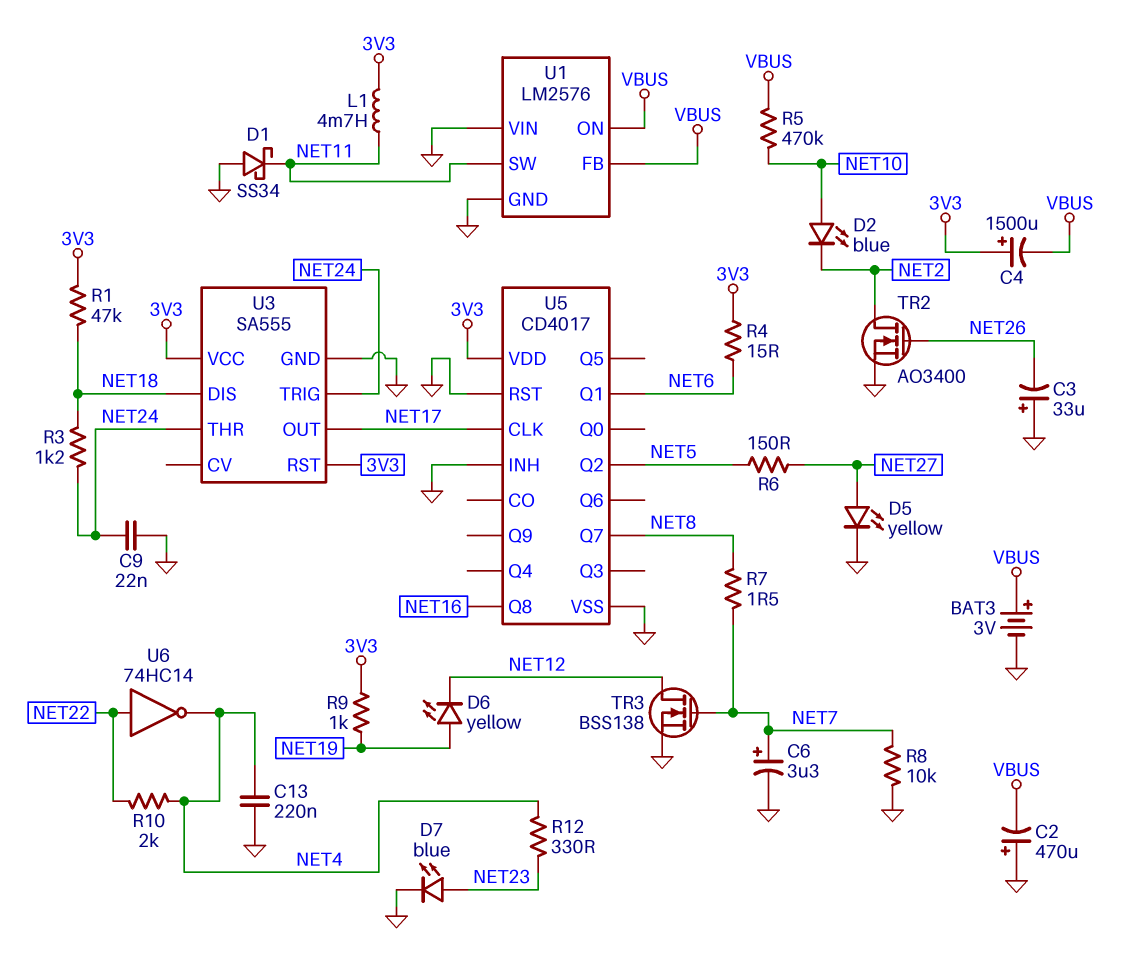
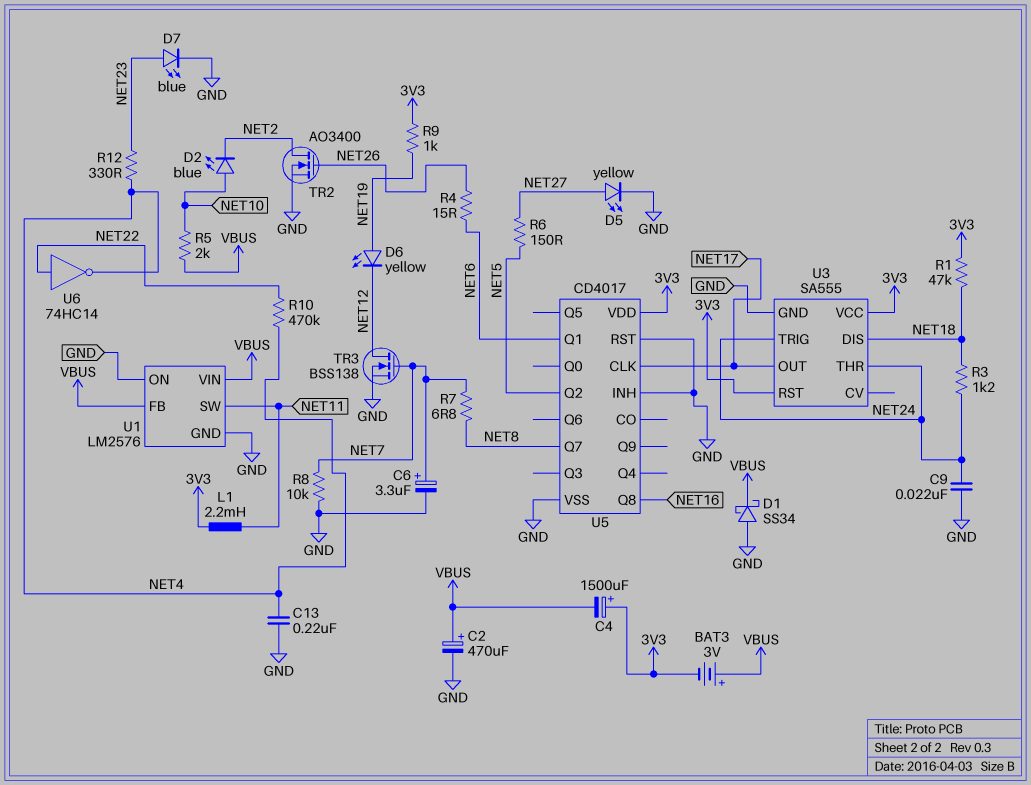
BAT3: 3V (plus VBUS, minus GND) -> 3V (plus VBUS, minus 3V3)
C2: 470uF (plus GND, minus VBUS) -> 470uF (plus VBUS, minus GND)
C3: 33uF (plus GND, minus NET26) -> none
D1: schottky SS34 (A GND, K NET11) -> schottky SS34 (A GND, K VBUS)
L1: 4.7mH (3V3, NET11) -> 2.2mH (3V3, NET11)
R4: 15 (3V3, NET6) -> 15 (NET6, NET26)
R5: 470k (NET10, VBUS) -> 2k (NET10, VBUS)
R7: 1.5 (NET7, NET8) -> 6.8 (NET7, NET8)
R10: 2k (NET4, NET22) -> 470k (NET4, NET22)
U1 pin ON: VBUS -> GND
U1 pin VIN: GND -> VBUS

